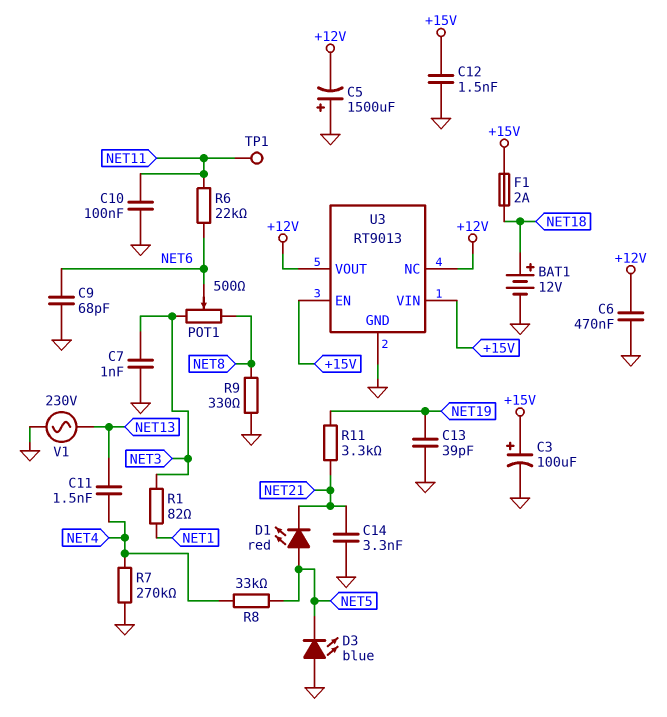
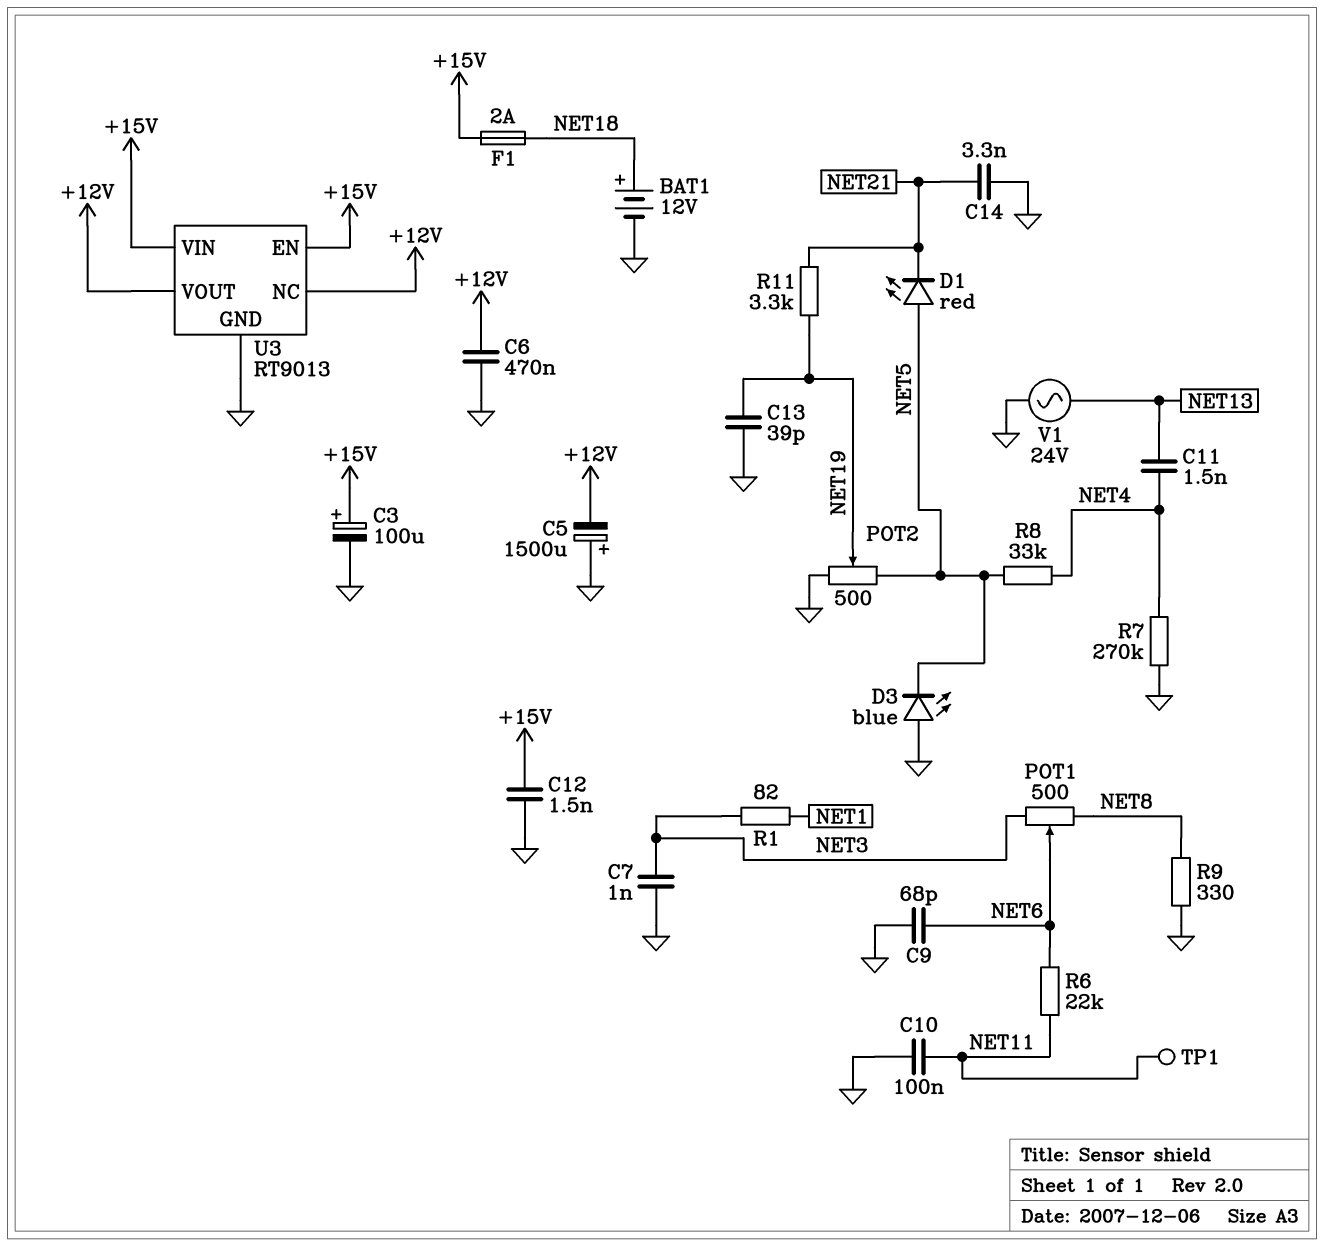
POT2: none -> 500 (GND, NET5, wiper NET19)
V1: AC 230V (GND, NET13) -> AC 24V (GND, NET13)

